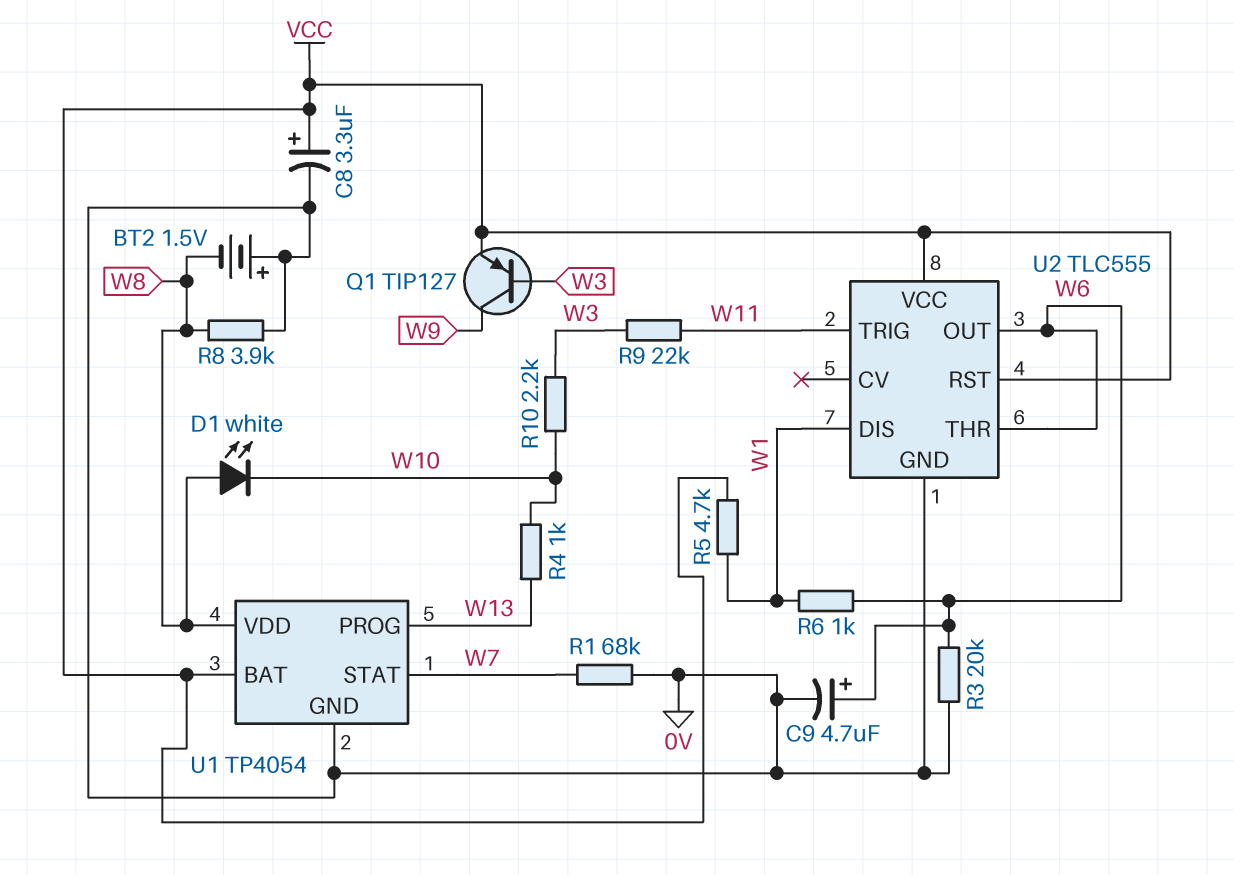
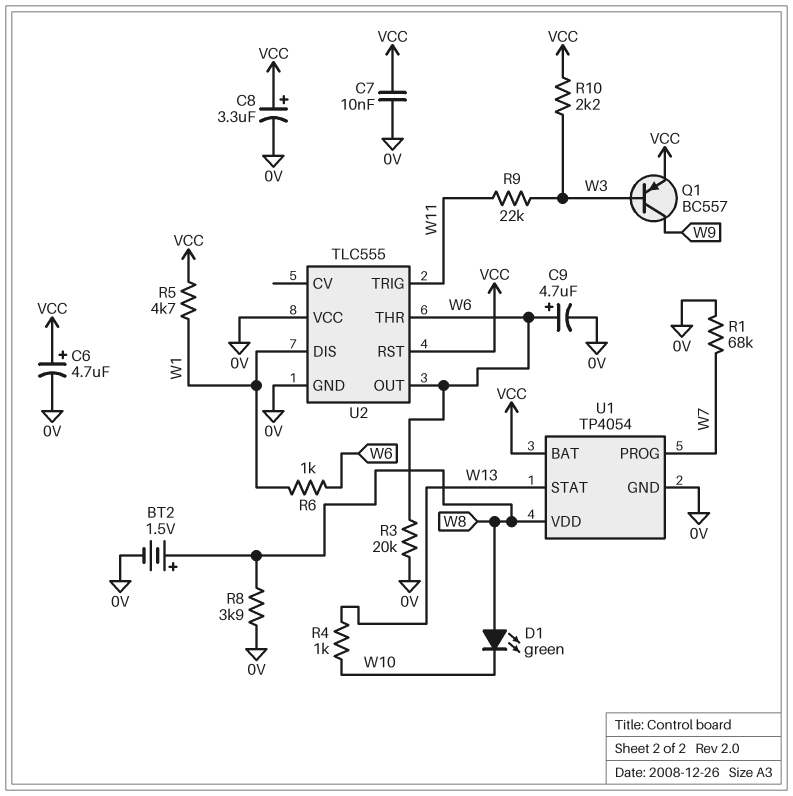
BT2: 1.5V (plus 0V, minus W8) -> 1.5V (plus W8, minus 0V)
C6: none -> 4.7uF (plus VCC, minus 0V)
C7: none -> 10nF (0V, VCC)
D1: LED white (A W8, K W10) -> LED green (A W8, K W10)
Q1: PNP TIP127 (B W3, C W9, E VCC) -> PNP BC557 (B W3, C W9, E VCC)
R10: 2.2k (W3, W10) -> 2.2k (VCC, W3)
U1 pin PROG: W13 -> W7
U1 pin STAT: W7 -> W13
U2 pin VCC: VCC -> 0V

